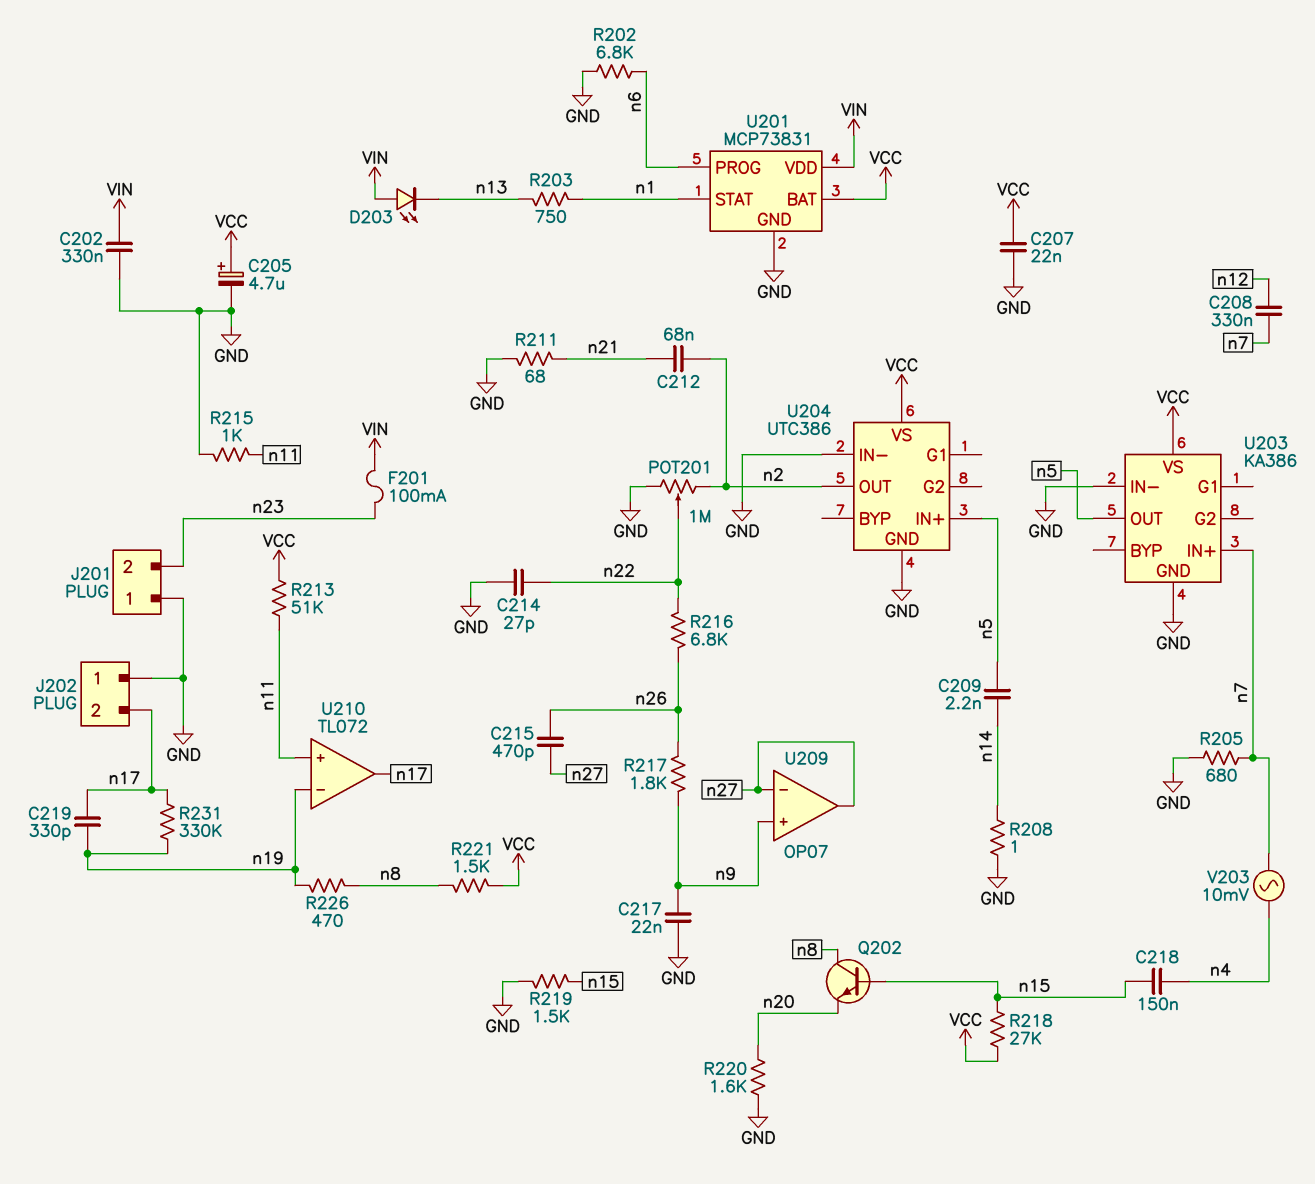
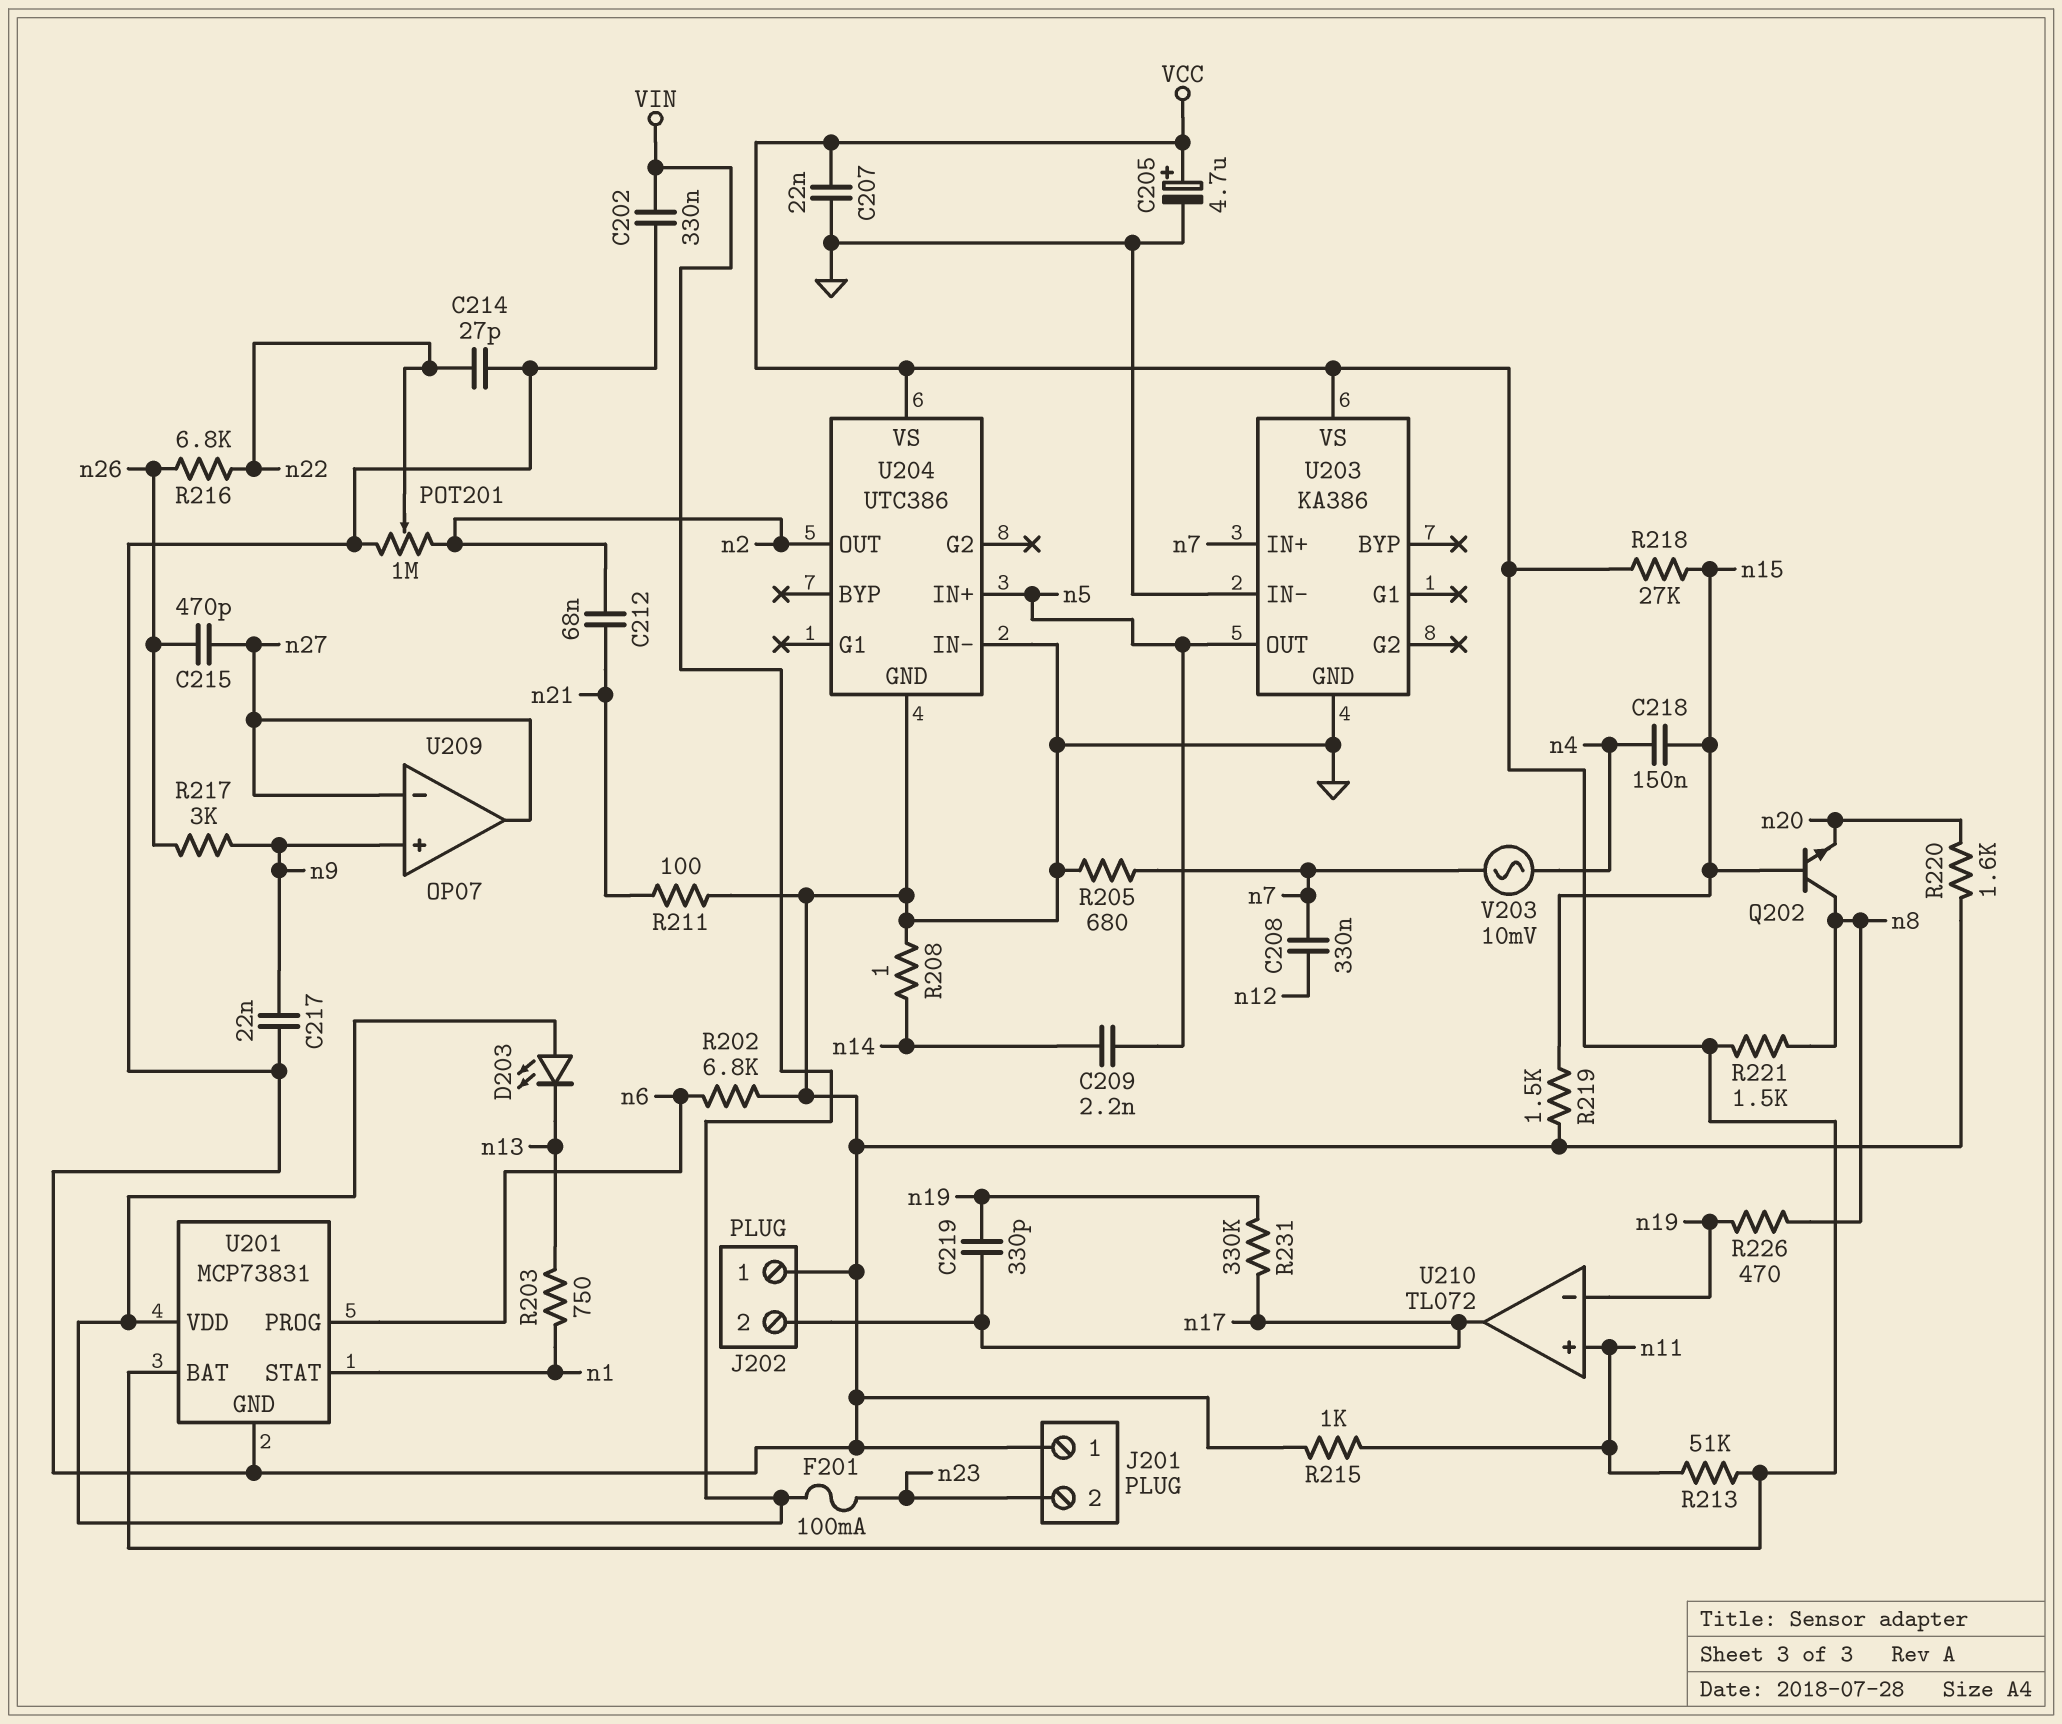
R211: 68 (GND, n21) -> 100 (GND, n21)
R217: 1.8k (n9, n26) -> 3k (n9, n26)

